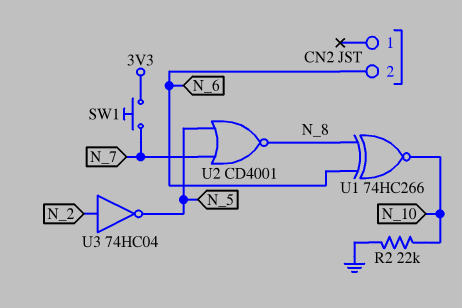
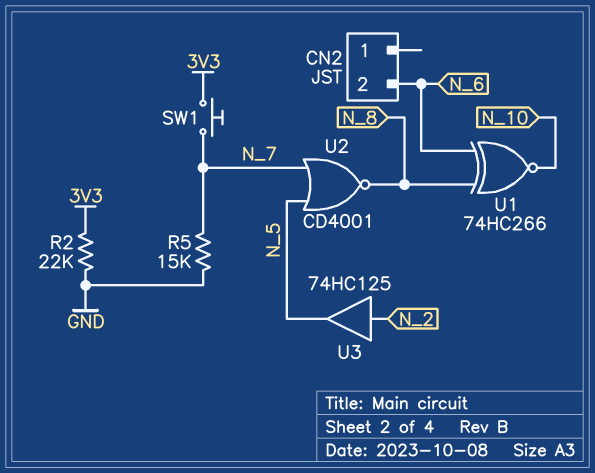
R2: 22k (GND, N_10) -> 22k (3V3, GND)
R5: none -> 15k (GND, N_7)
U3: NOT 74HC04 (in N_2, out N_5) -> buffer 74HC125 (in N_2, out N_5)

